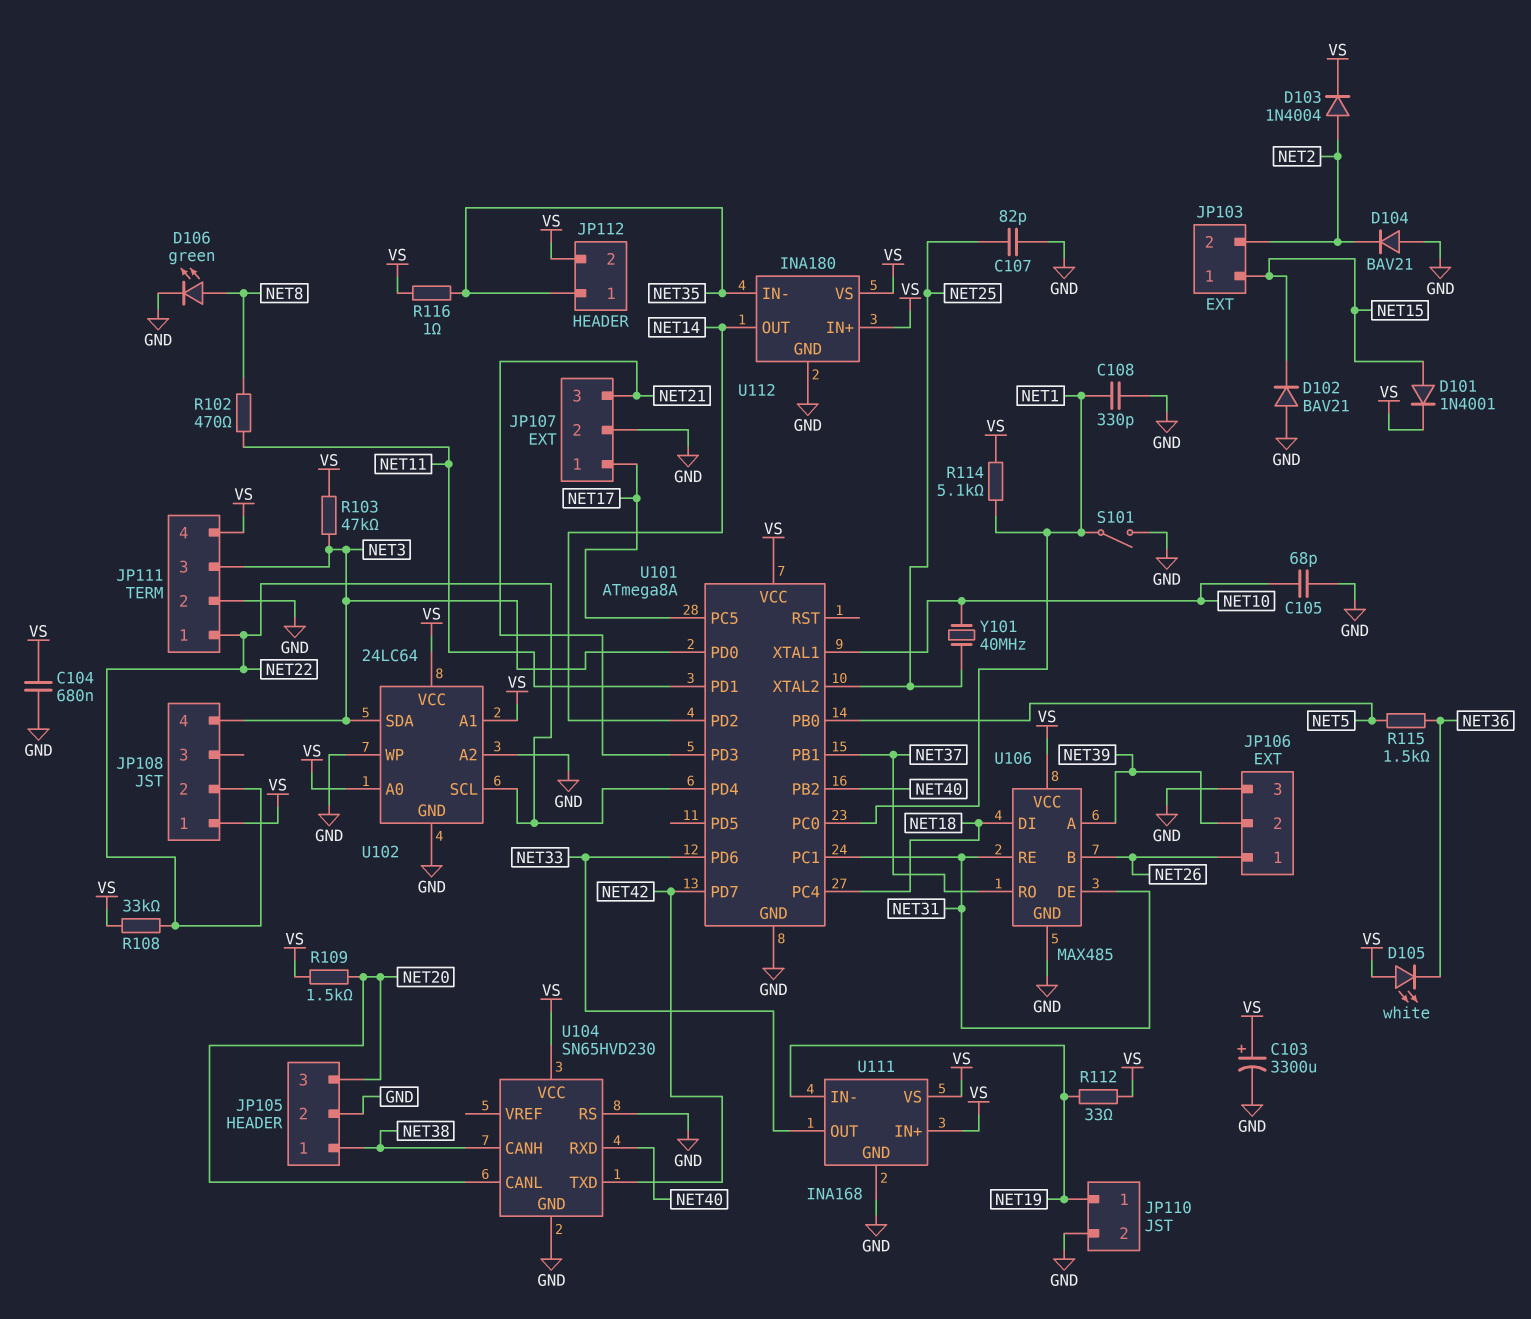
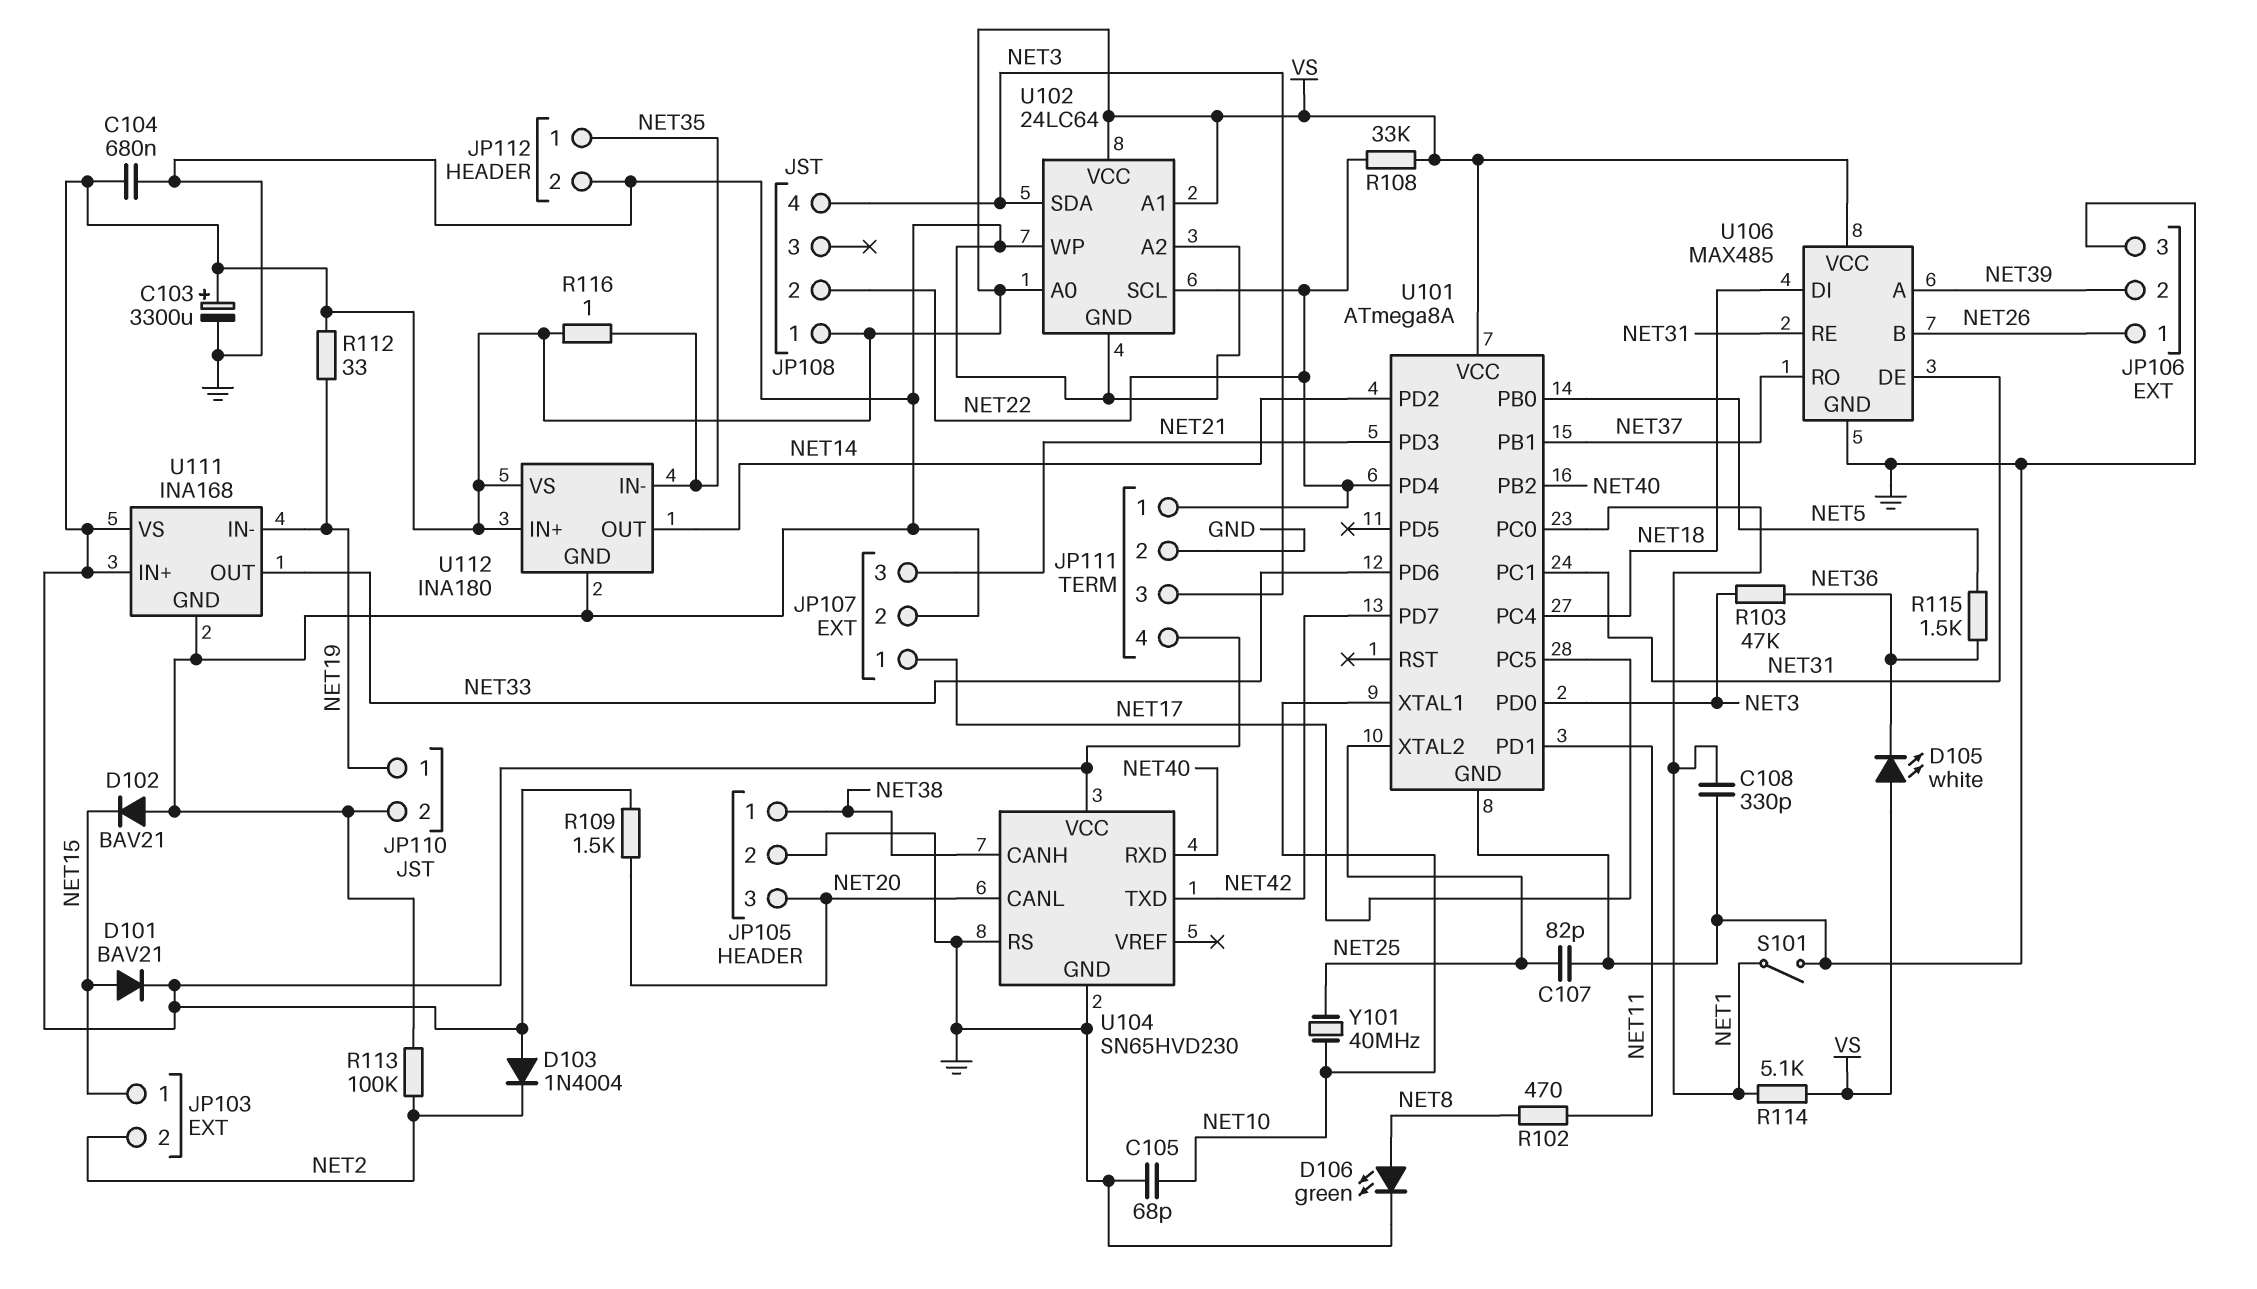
D101: diode 1N4001 (A NET15, K VS) -> diode BAV21 (A NET15, K VS)
D103: diode 1N4004 (A NET2, K VS) -> diode 1N4004 (A VS, K NET2)
D104: diode BAV21 (A GND, K NET2) -> none
JP112 pin 2: VS -> GND
R103: 47k (NET3, VS) -> 47k (NET3, NET36)
R113: none -> 100k (GND, NET2)

